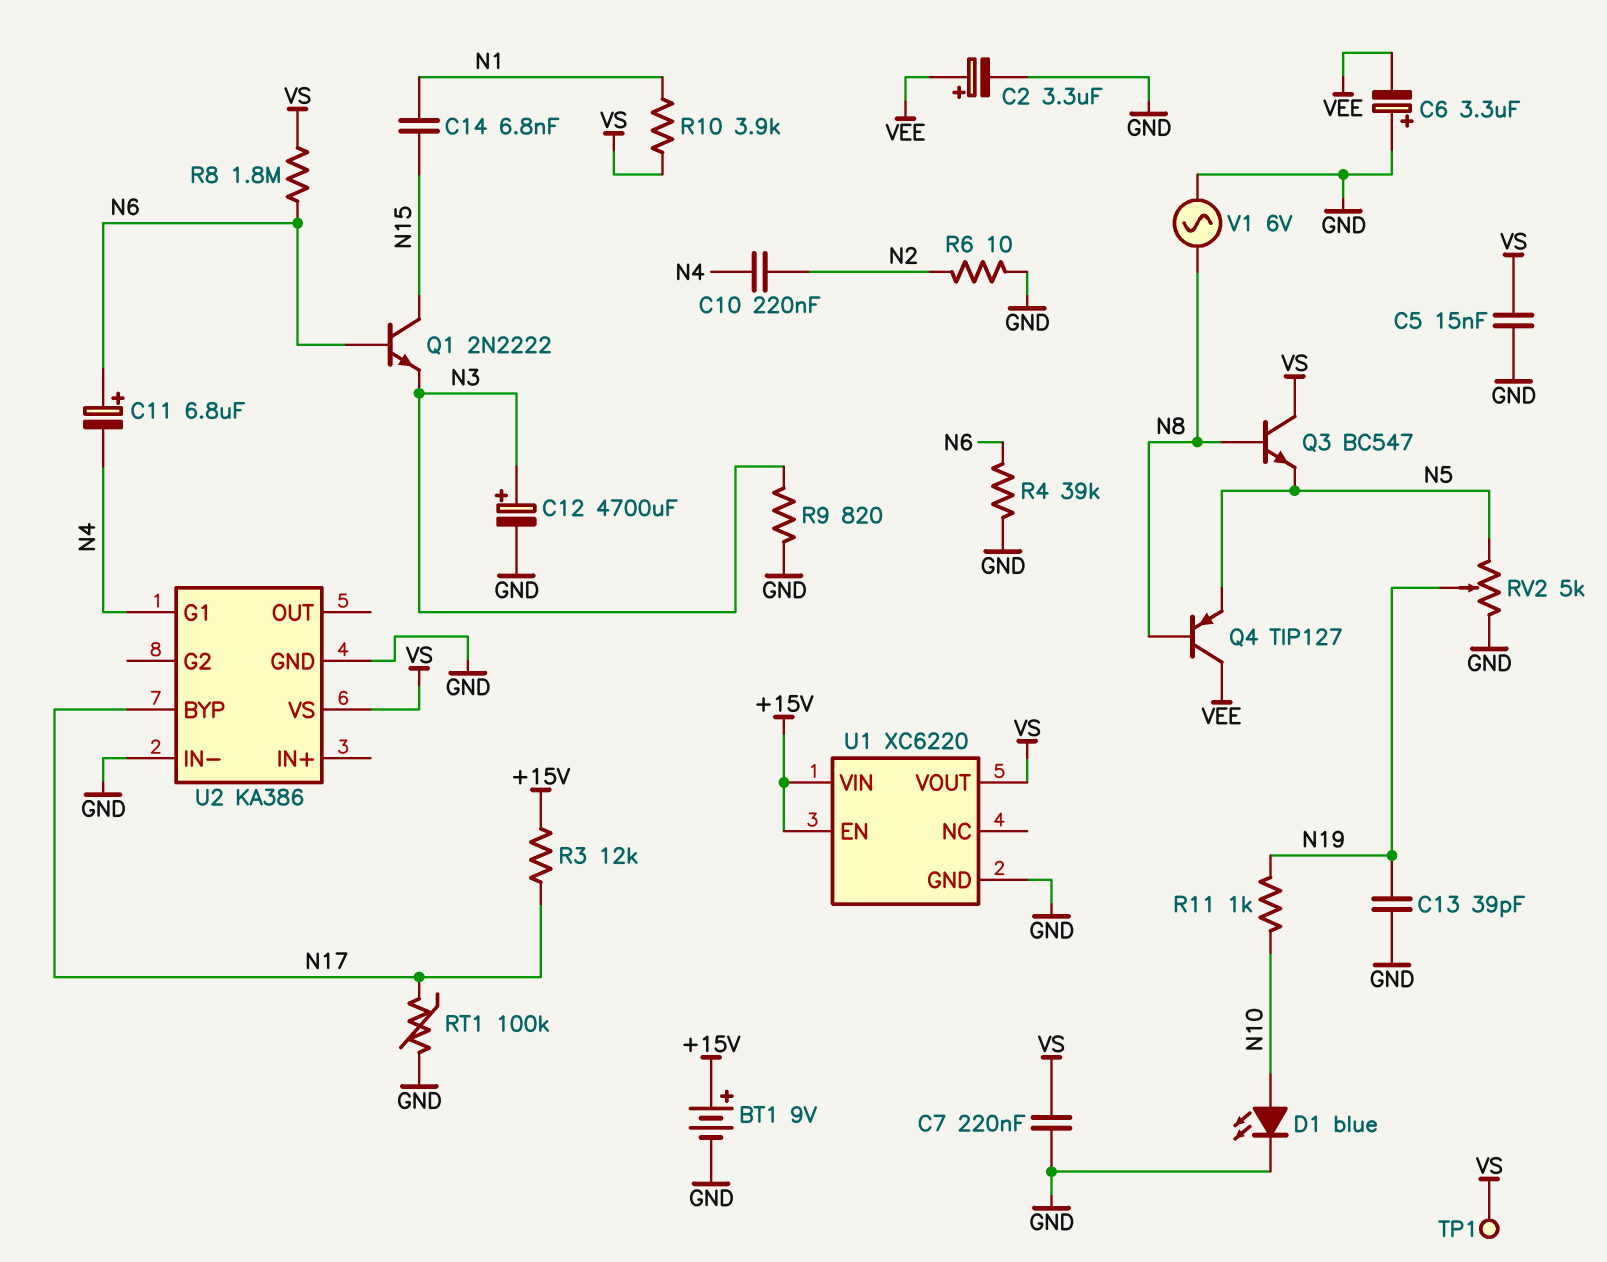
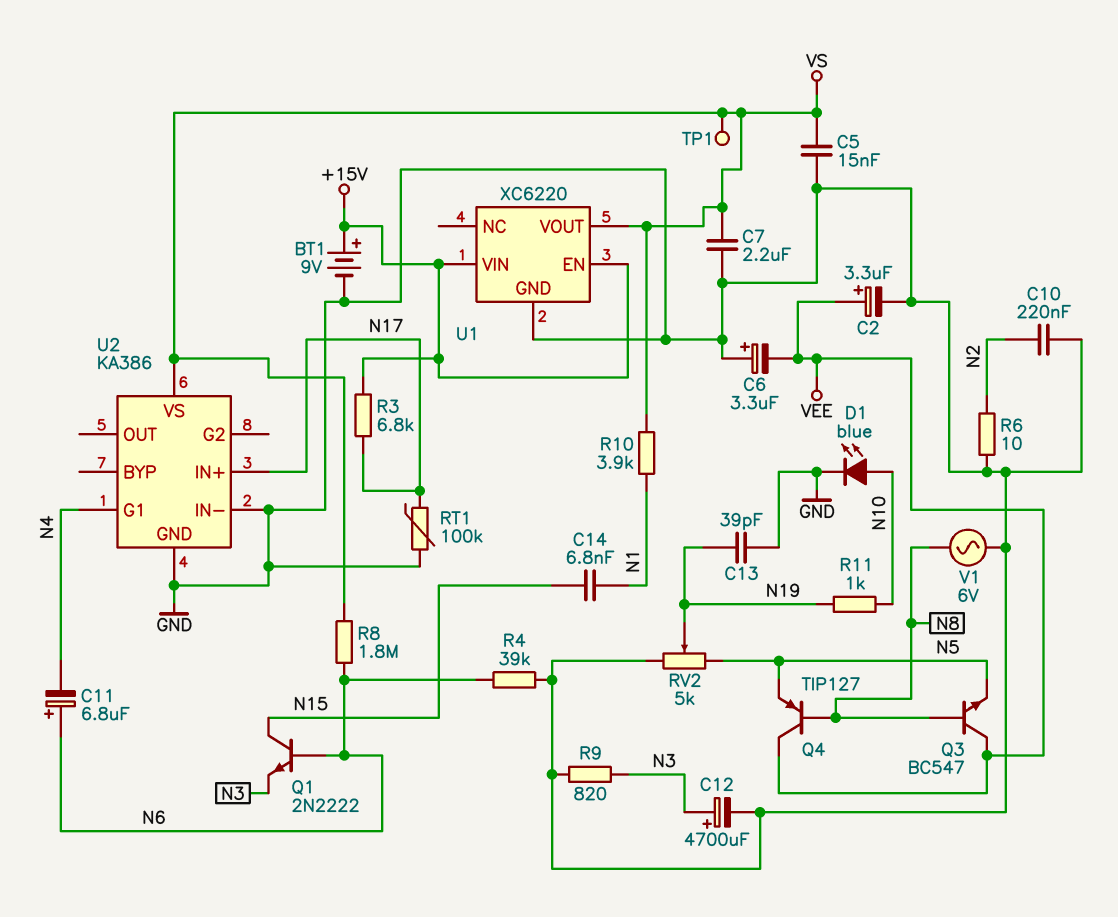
C7: 220nF (GND, VS) -> 2.2uF (GND, VS)
C10: 220nF (N2, N4) -> 220nF (GND, N2)
Q3: NPN BC547 (B N8, C VS, E N5) -> NPN BC547 (B N8, C VEE, E N5)
R3: 12k (+15V, N17) -> 6.8k (+15V, N17)
U2 pin BYP: N17 -> none
U2 pin IN+: none -> N17

